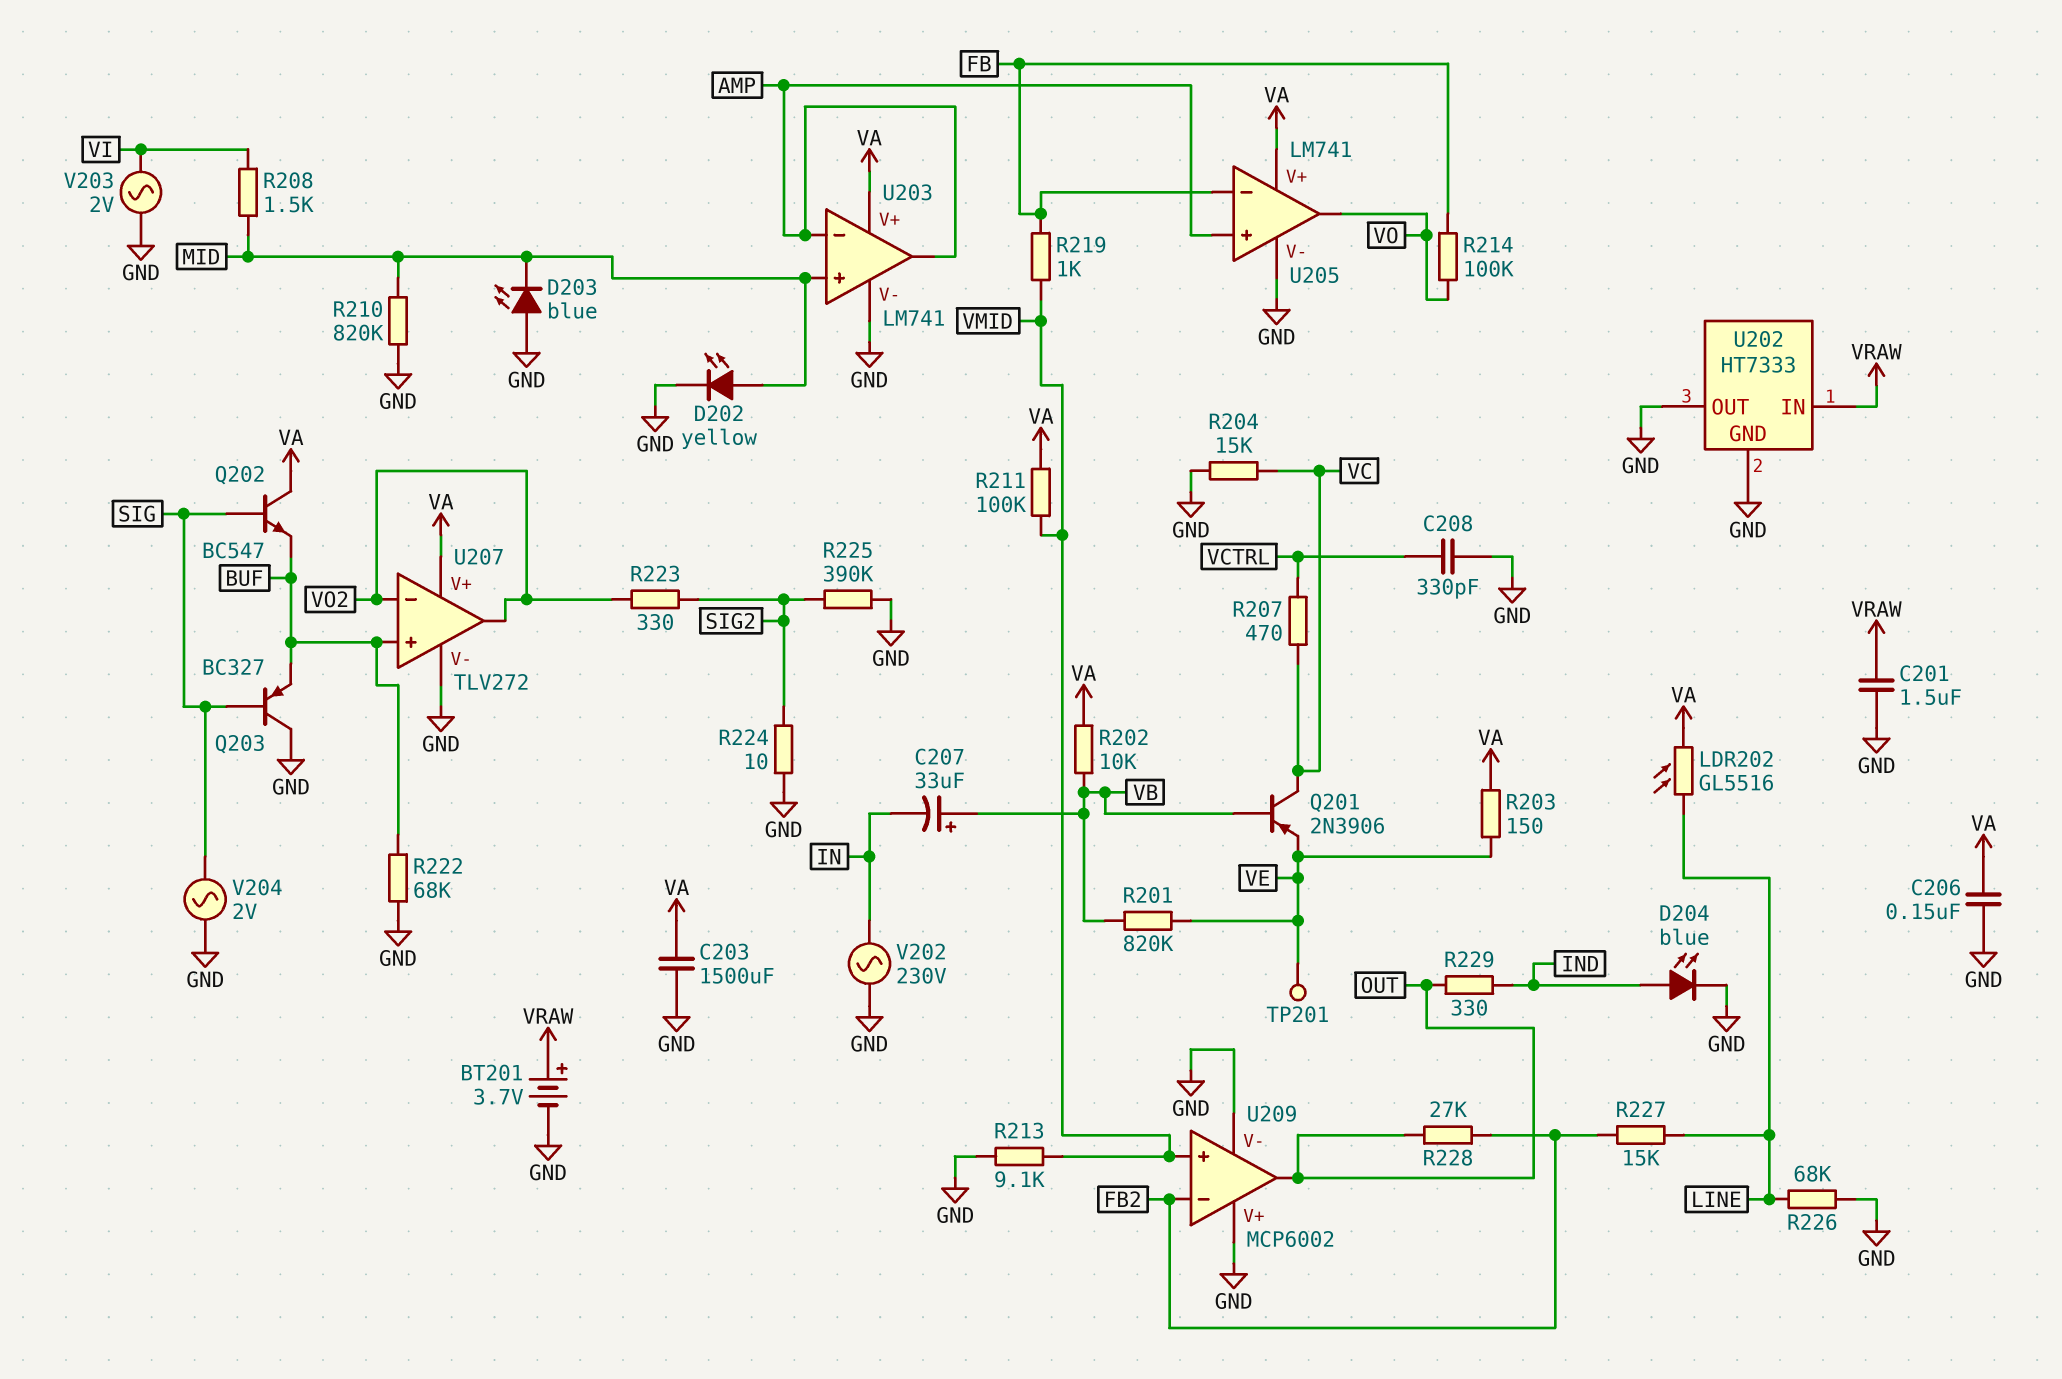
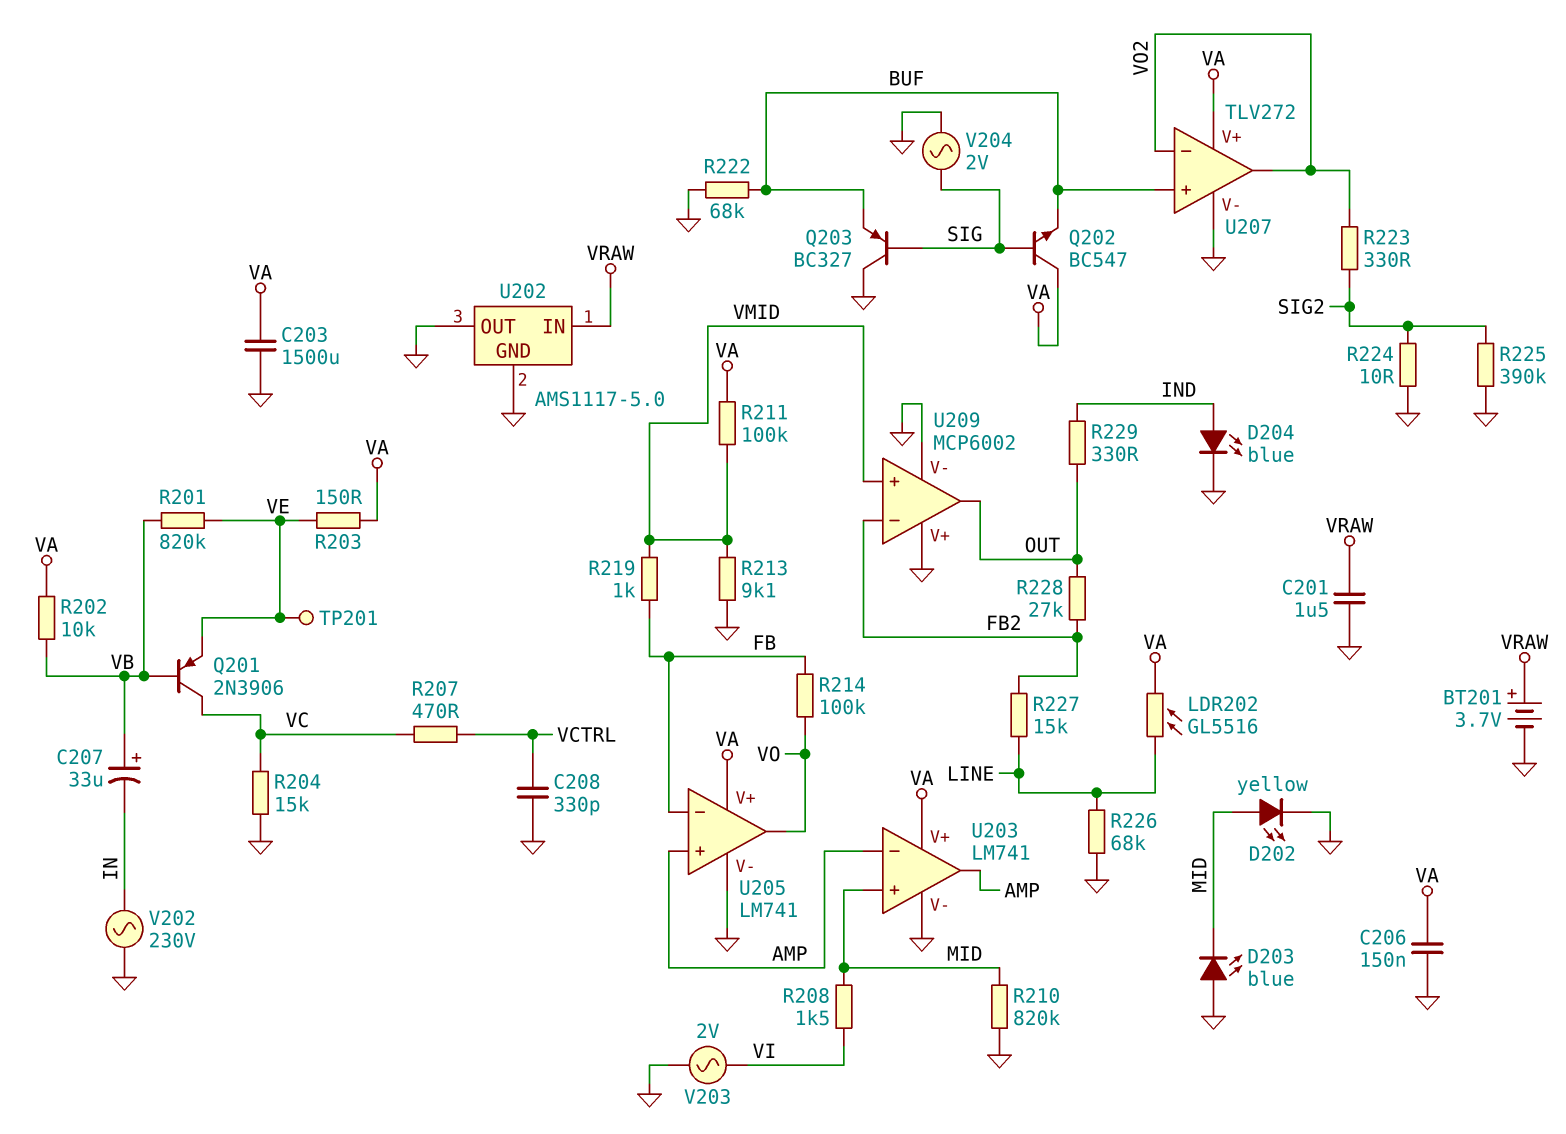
U202: HT7333 -> AMS1117-5.0

